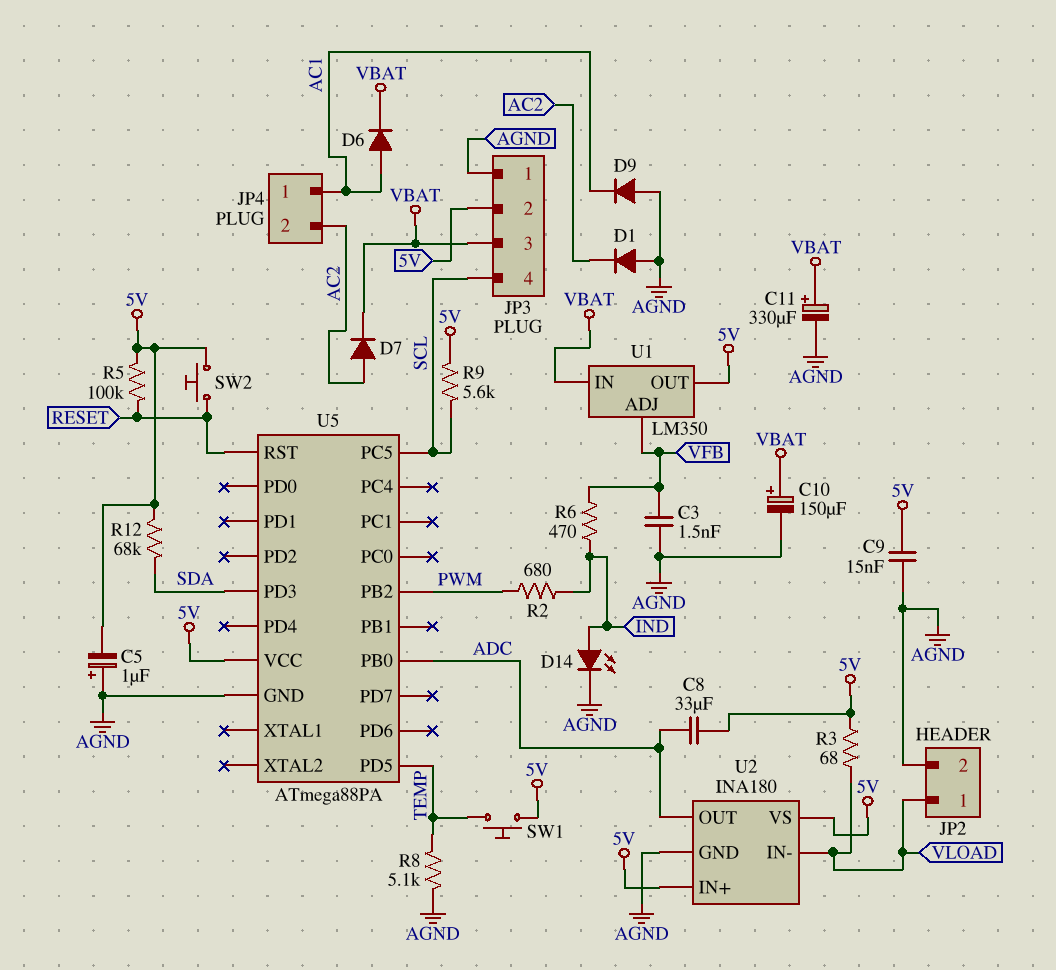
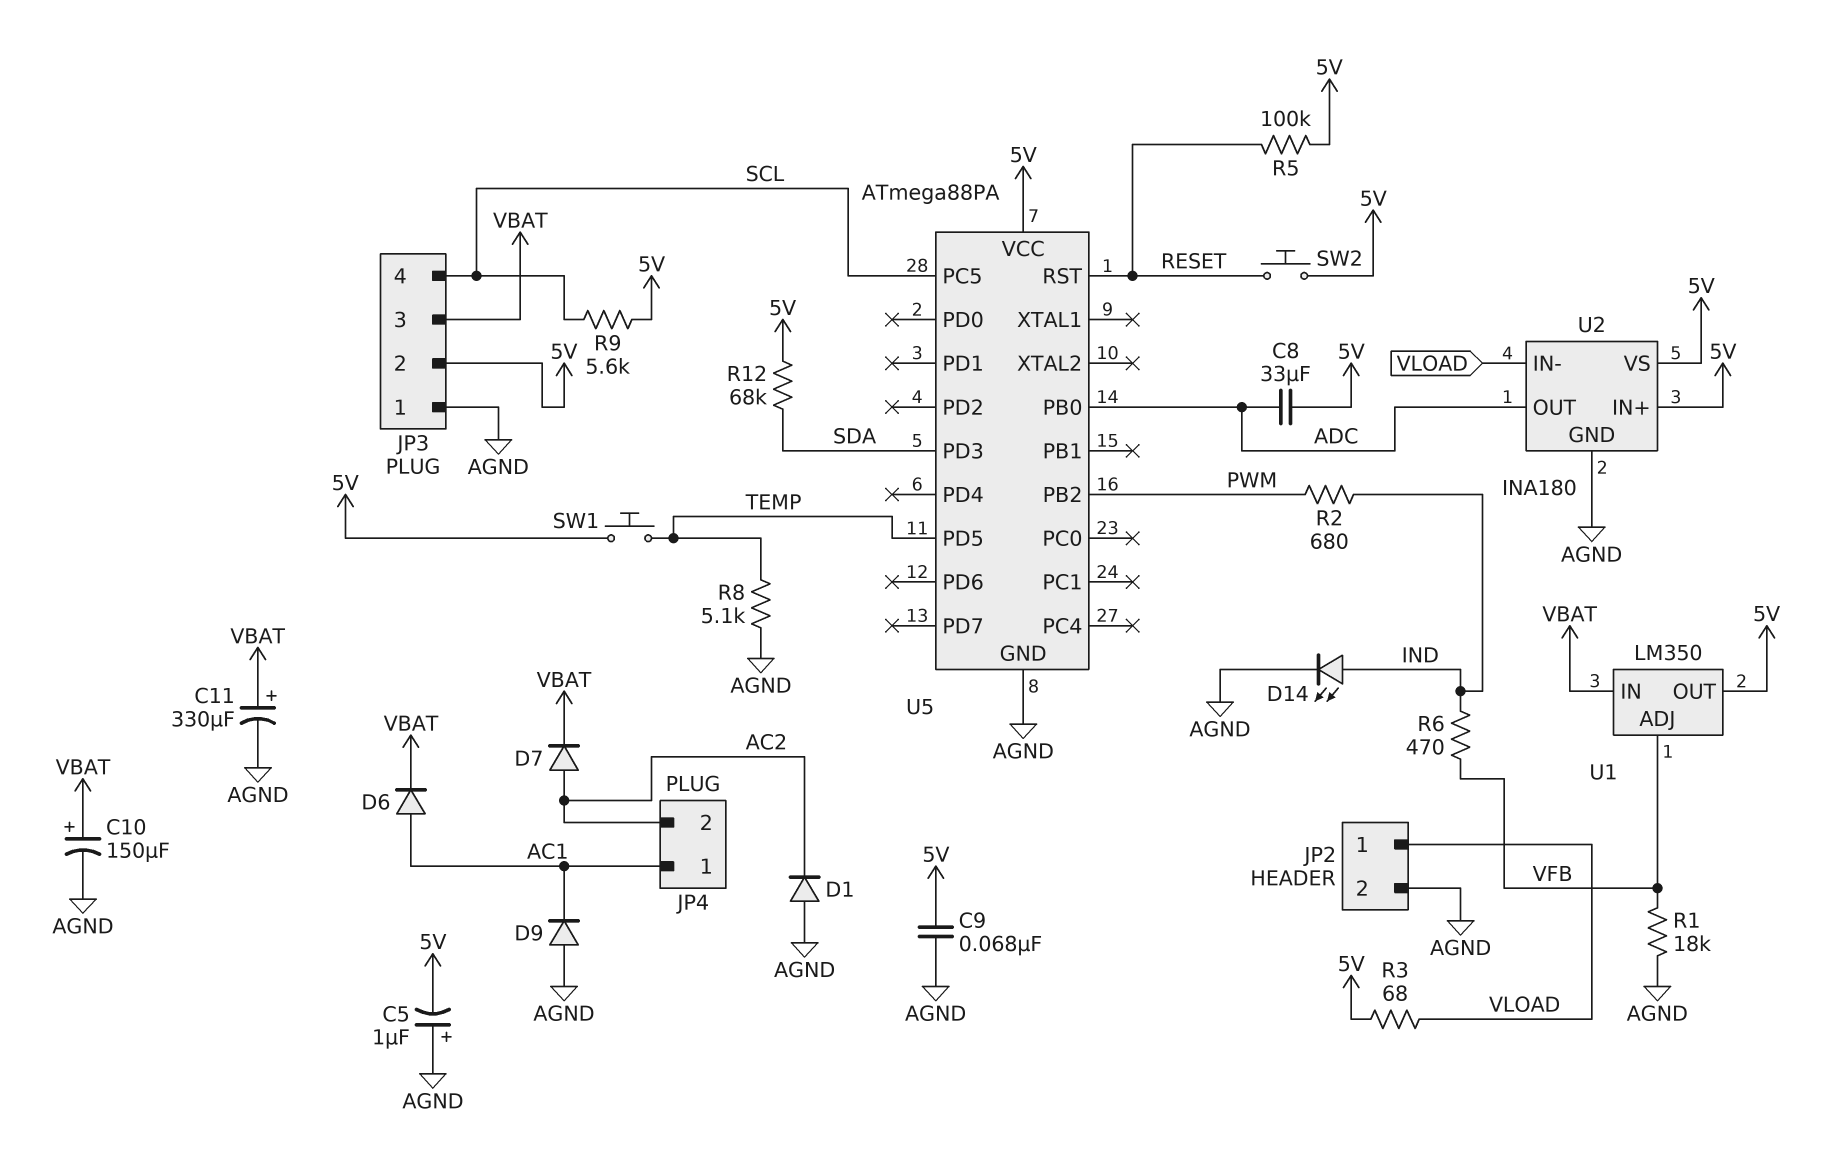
C3: 1.5nF (AGND, VFB) -> none
C9: 15nF (5V, AGND) -> 68nF (5V, AGND)
R1: none -> 18k (AGND, VFB)

